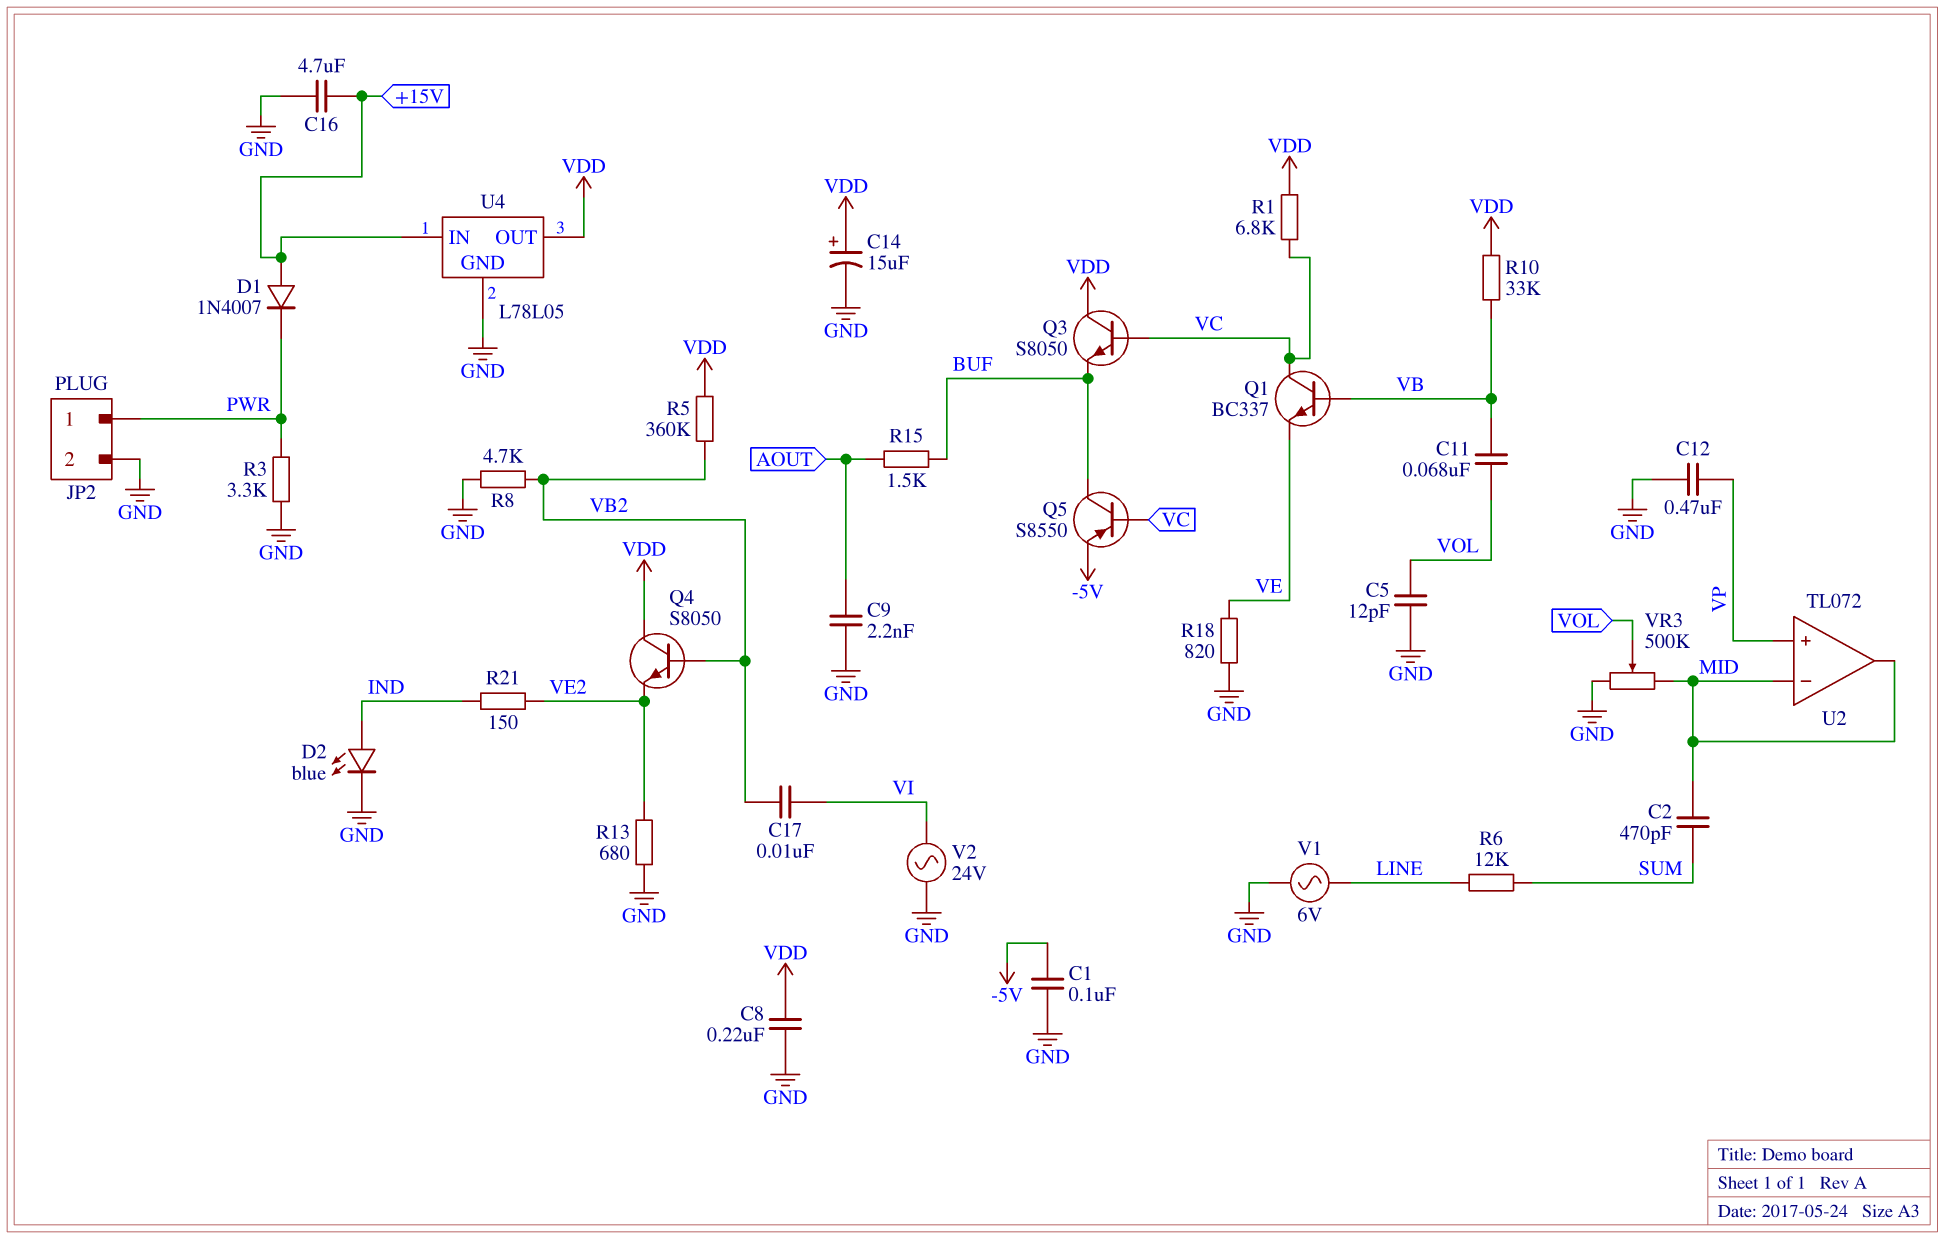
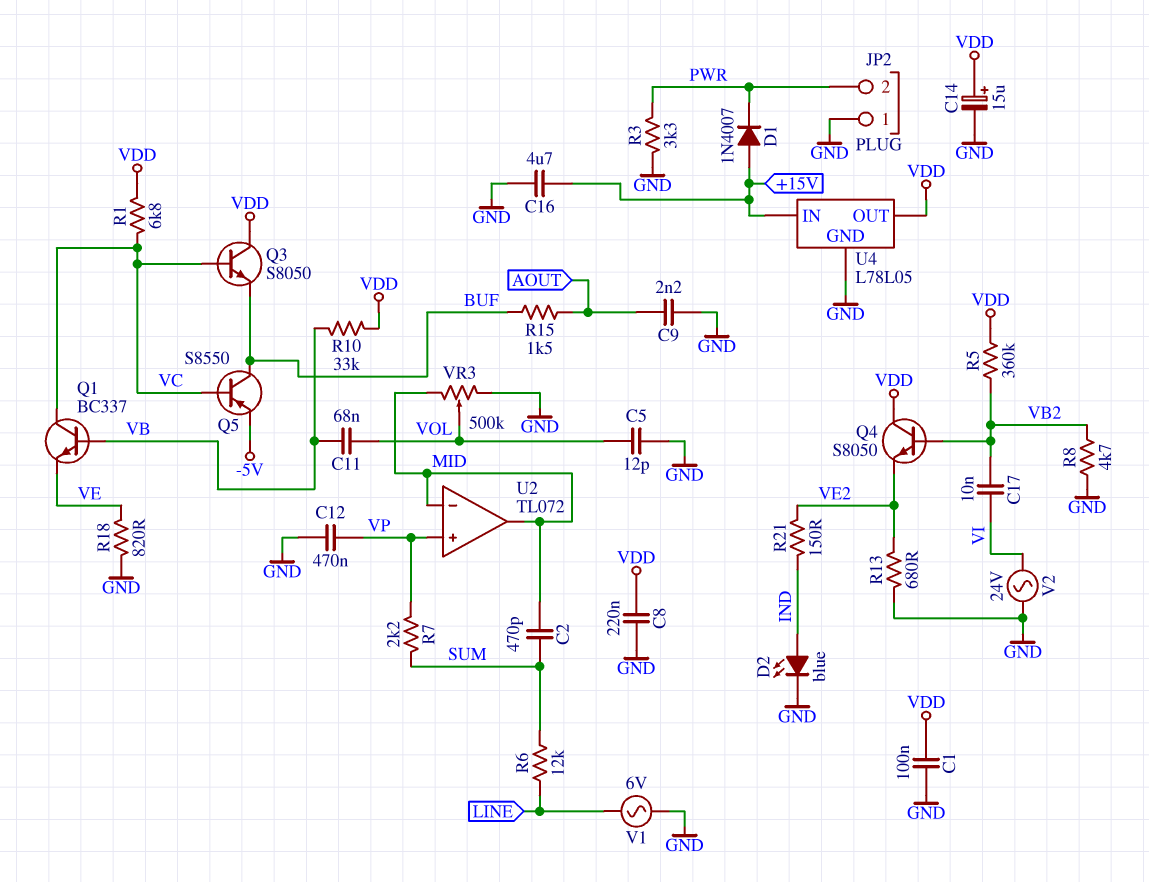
C1: 100nF (-5V, GND) -> 100nF (GND, VDD)
JP2 pin 1: PWR -> GND
JP2 pin 2: GND -> PWR
R7: none -> 2.2k (SUM, VP)

